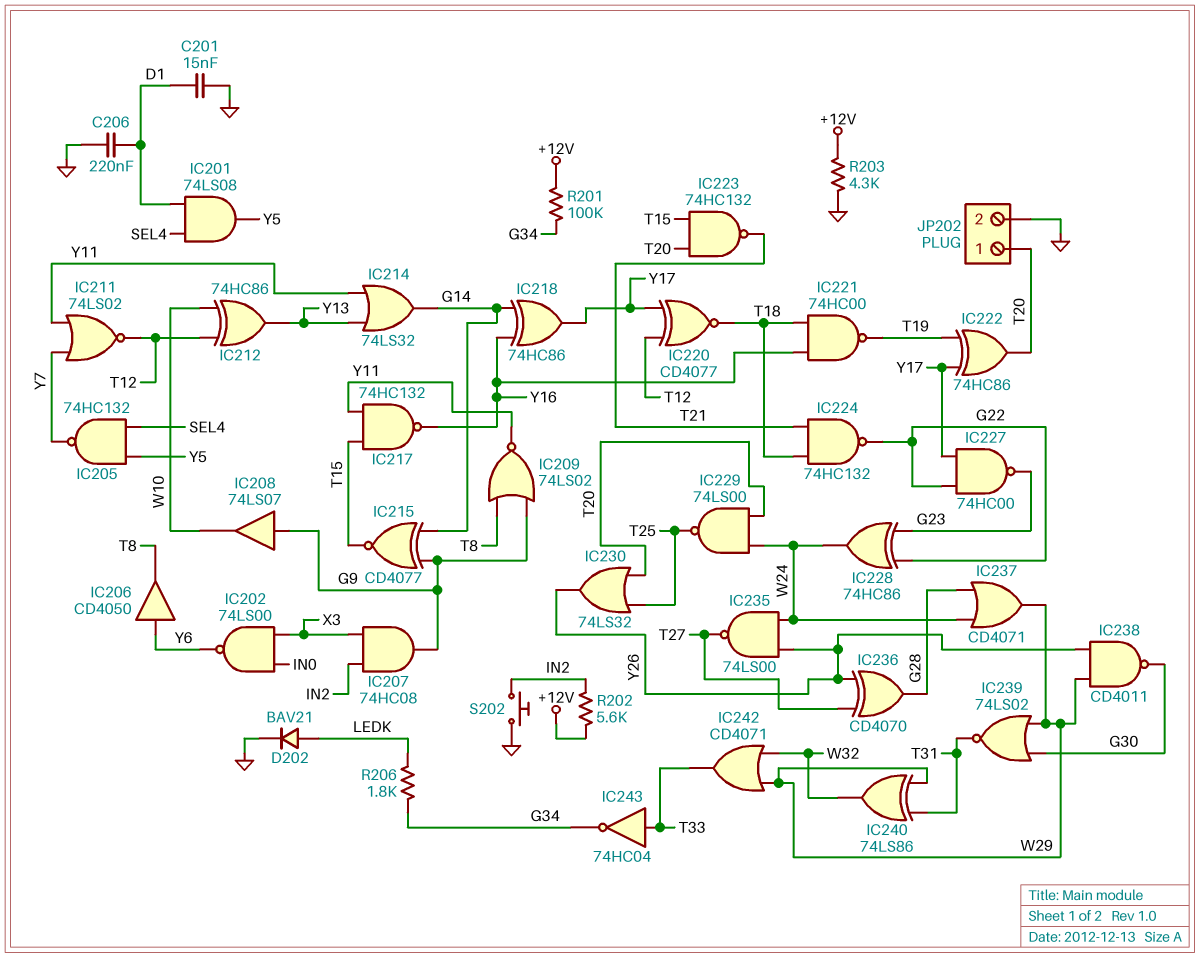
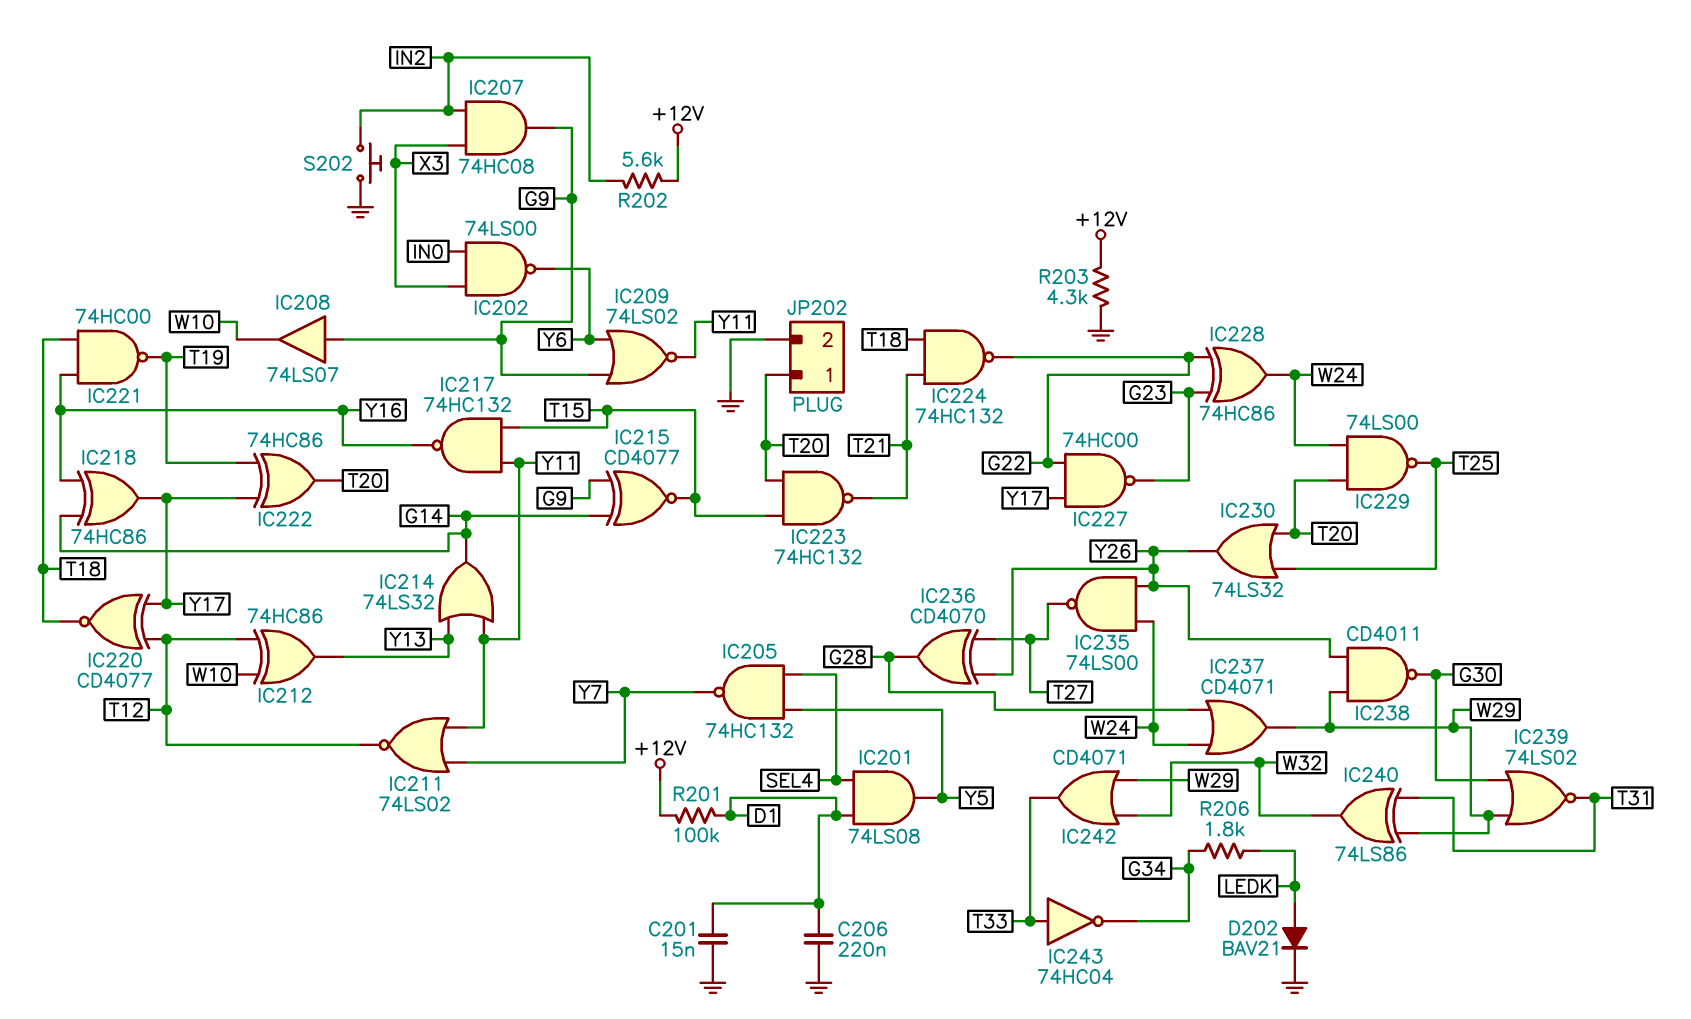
IC206: buffer CD4050 (in Y6, out T8) -> none
IC209: NOR 74LS02 (in G9, in T8, out Y11) -> NOR 74LS02 (in G9, in Y6, out Y11)
R201: 100k (+12V, G34) -> 100k (+12V, D1)

